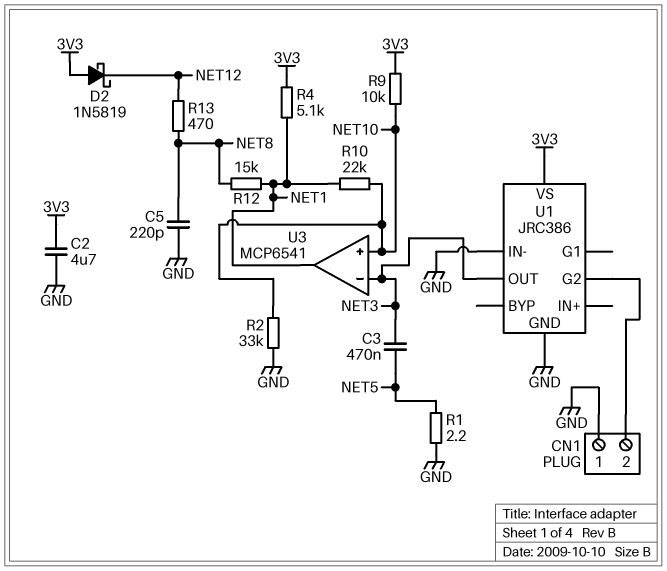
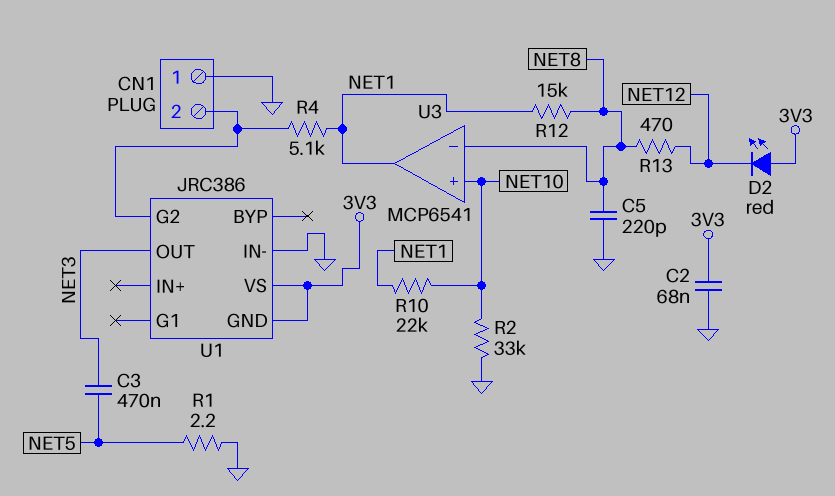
C2: 4.7uF (3V3, GND) -> 68nF (3V3, GND)
D2: schottky 1N5819 (A 3V3, K NET12) -> LED red (A 3V3, K NET12)
R4: 5.1k (3V3, NET1) -> 5.1k (CN1/2, NET1)
R9: 10k (3V3, NET10) -> none
U1 pin GND: GND -> 3V3
U3 pin in-: NET3 -> NET8

